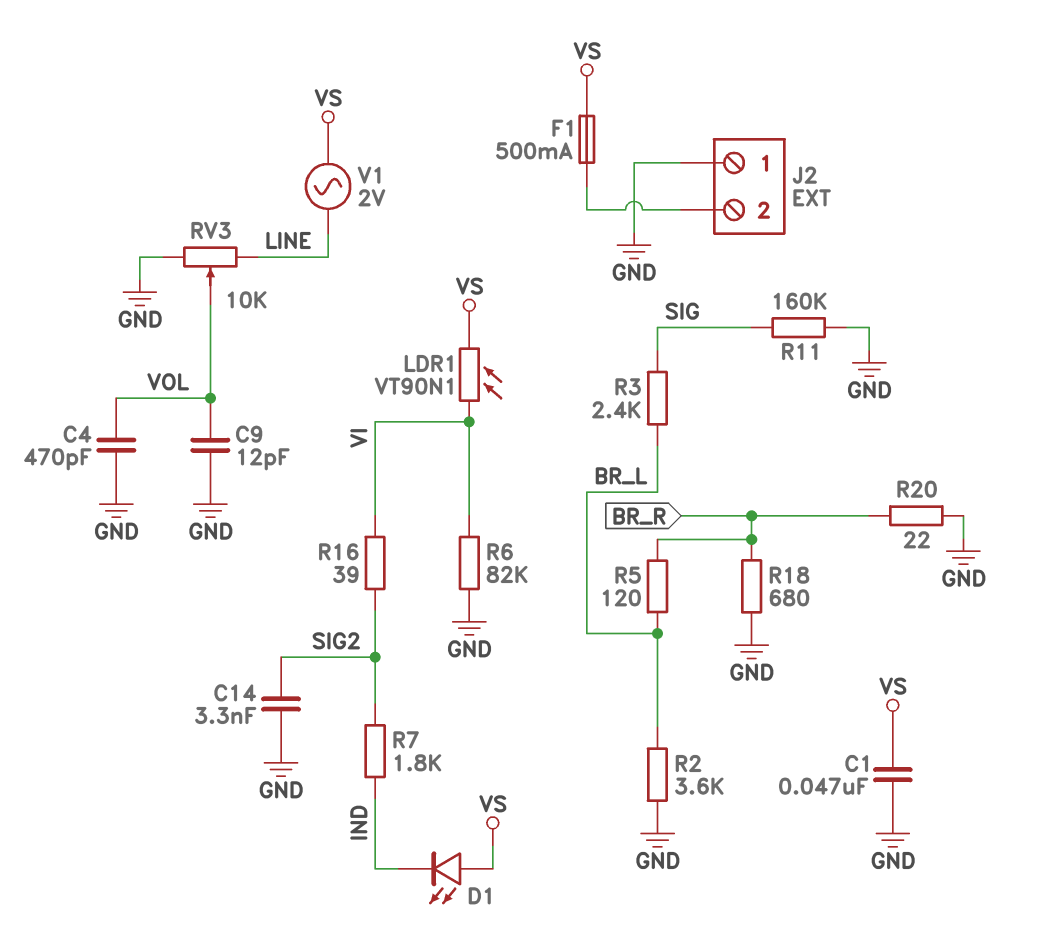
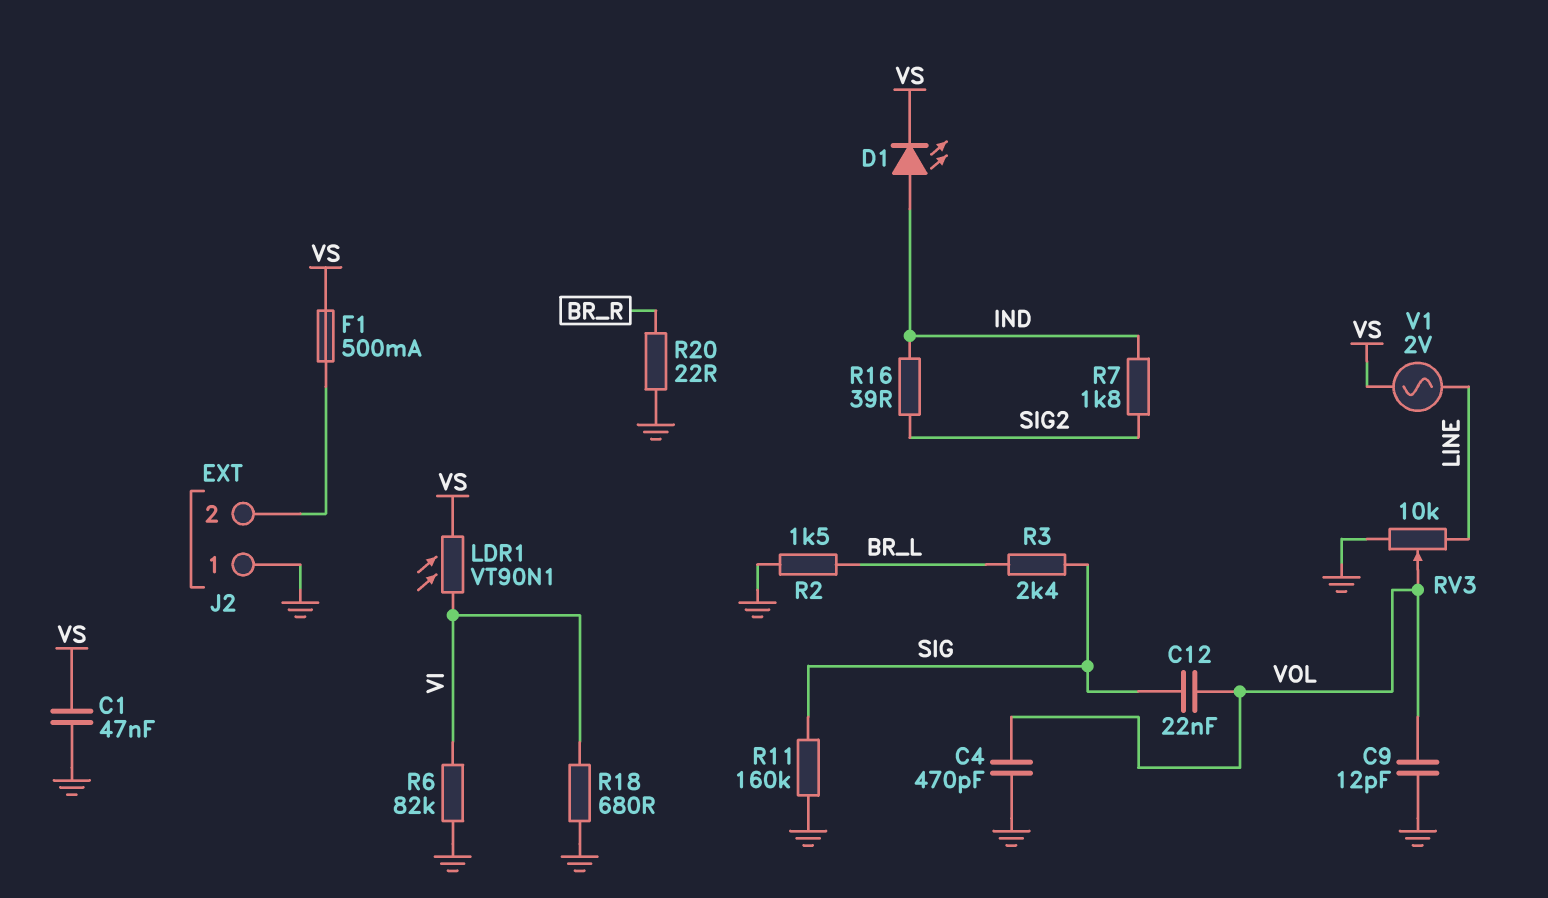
C12: none -> 22nF (SIG, VOL)
C14: 3.3nF (GND, SIG2) -> none
D1: LED (A VS, K IND) -> LED (A IND, K VS)
R2: 3.6k (BR_L, GND) -> 1.5k (BR_L, GND)
R5: 120 (BR_L, BR_R) -> none
R16: 39 (SIG2, VI) -> 39 (IND, SIG2)
R18: 680 (BR_R, GND) -> 680 (GND, VI)

